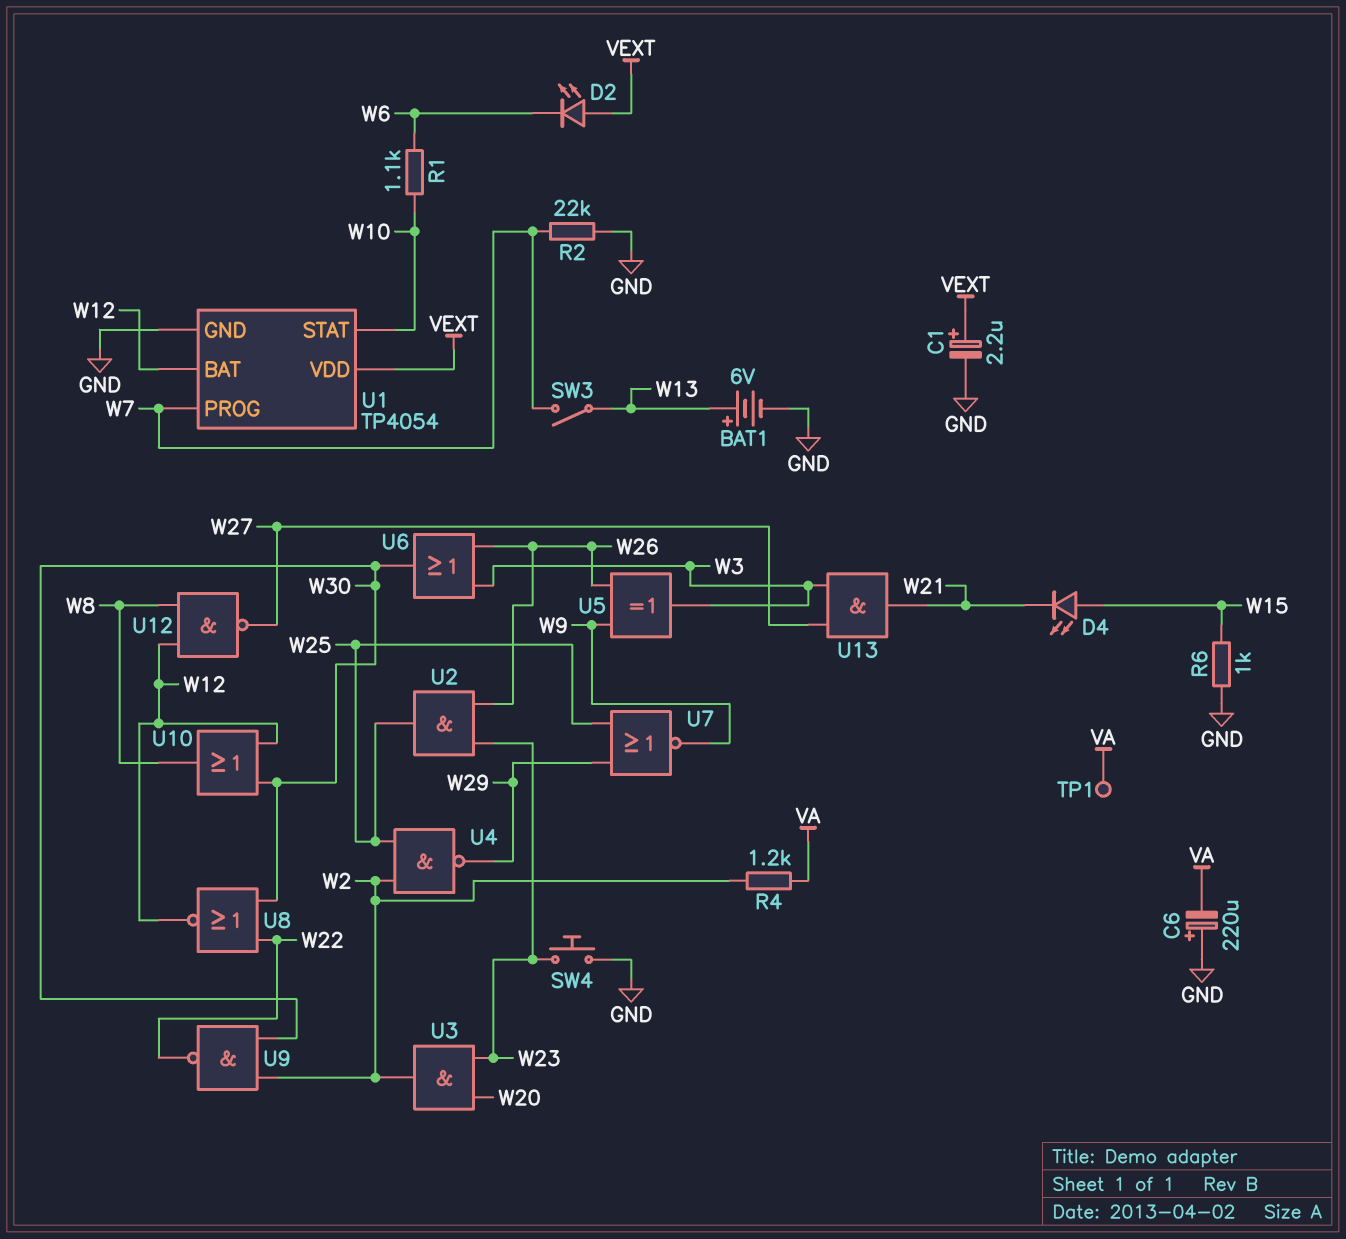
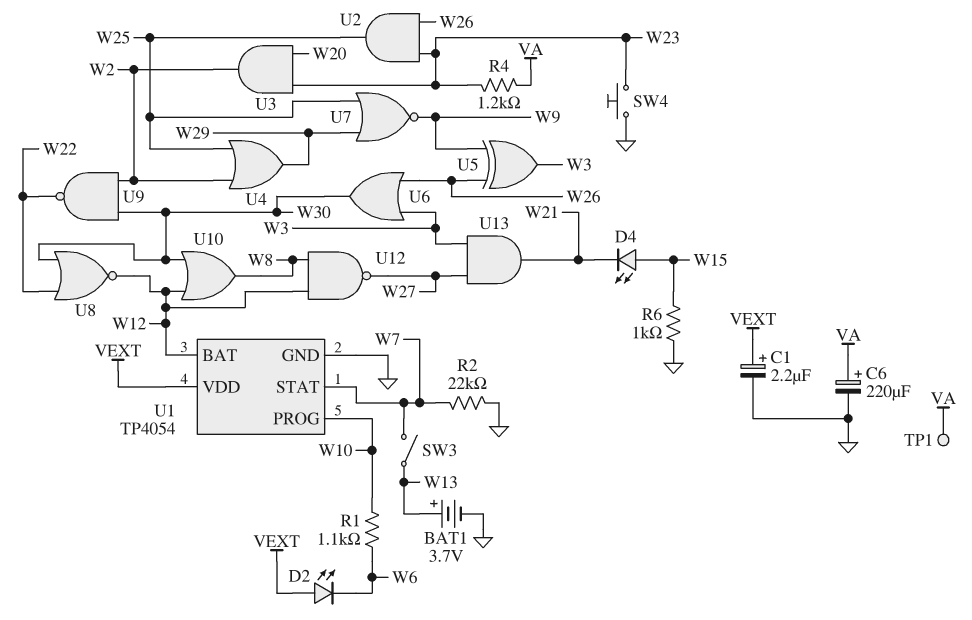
BAT1: 6V (plus W13, minus GND) -> 3.7V (plus W13, minus GND)
C6: 220uF (plus GND, minus VA) -> 220uF (plus VA, minus GND)
R4: 1.2k (VA, W2) -> 1.2k (VA, W23)
U1 pin PROG: W7 -> W10
U1 pin STAT: W10 -> W7
U4: NAND (in W2, in W25, out W29) -> OR (in W2, in W25, out W29)

